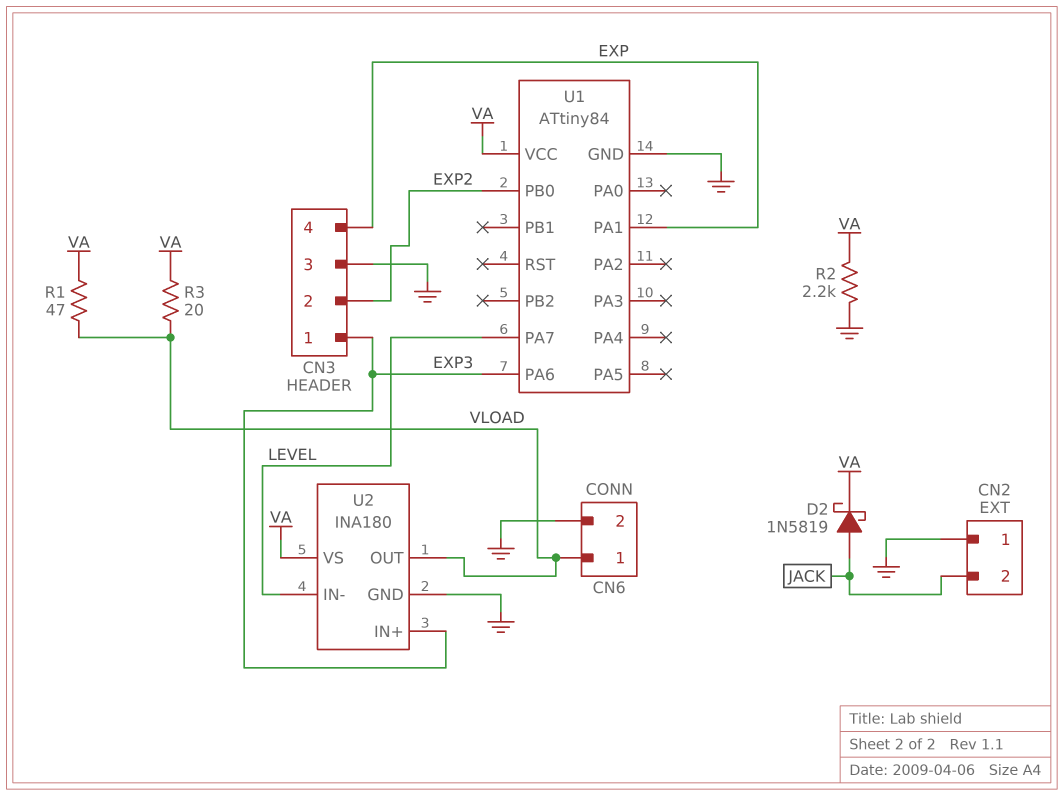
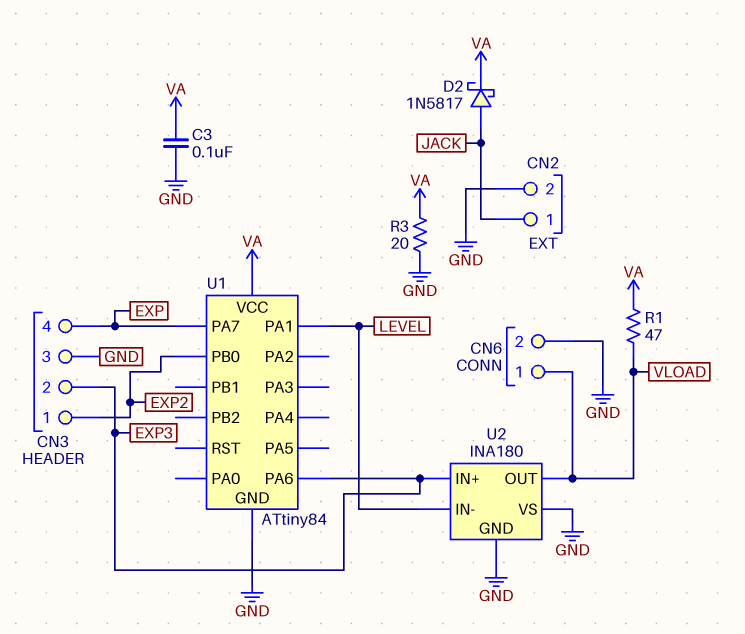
C3: none -> 100nF (GND, VA)
CN2 pin 1: GND -> JACK
CN2 pin 2: JACK -> GND
CN3 pin 1: EXP3 -> EXP2
CN3 pin 2: EXP2 -> EXP3
D2: schottky 1N5819 (A JACK, K VA) -> schottky 1N5817 (A JACK, K VA)
R2: 2.2k (GND, VA) -> none
R3: 20 (VA, VLOAD) -> 20 (GND, VA)
U1 pin PA1: EXP -> LEVEL
U1 pin PA7: LEVEL -> EXP
U2 pin VS: VA -> GND

